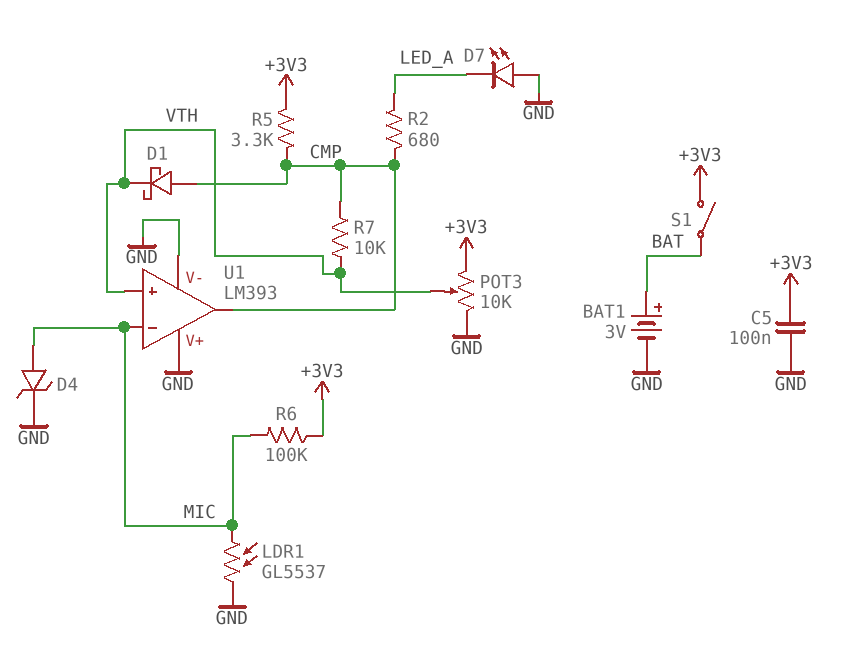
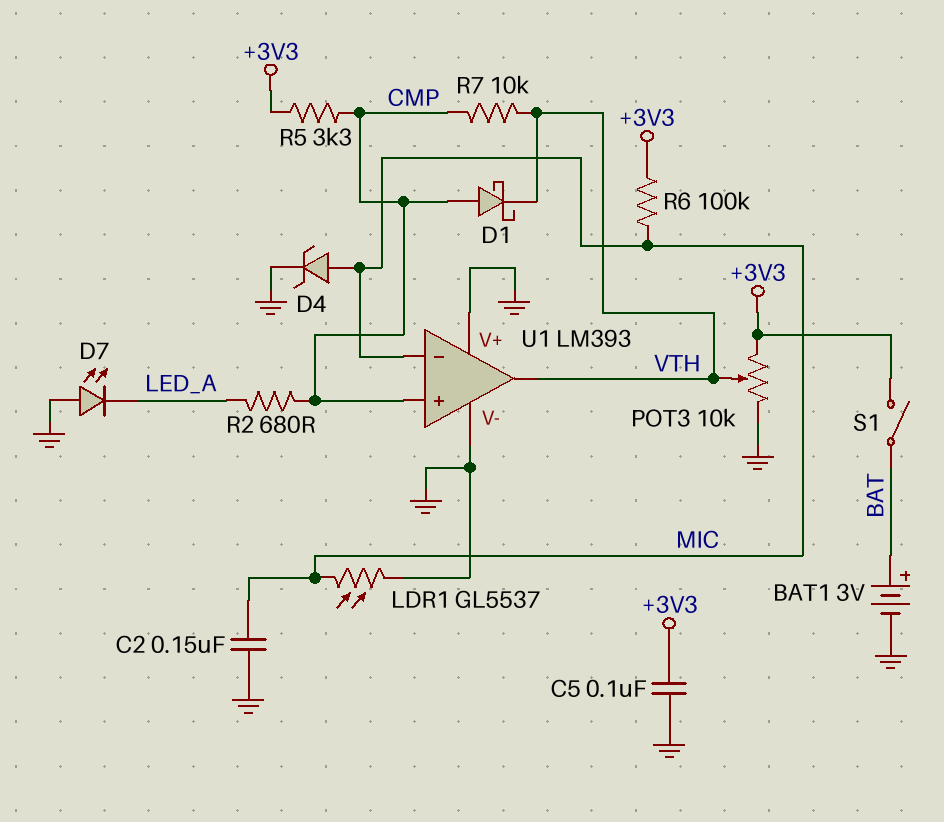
C2: none -> 150nF (GND, MIC)
U1 pin in+: VTH -> CMP
U1 pin out: CMP -> VTH

